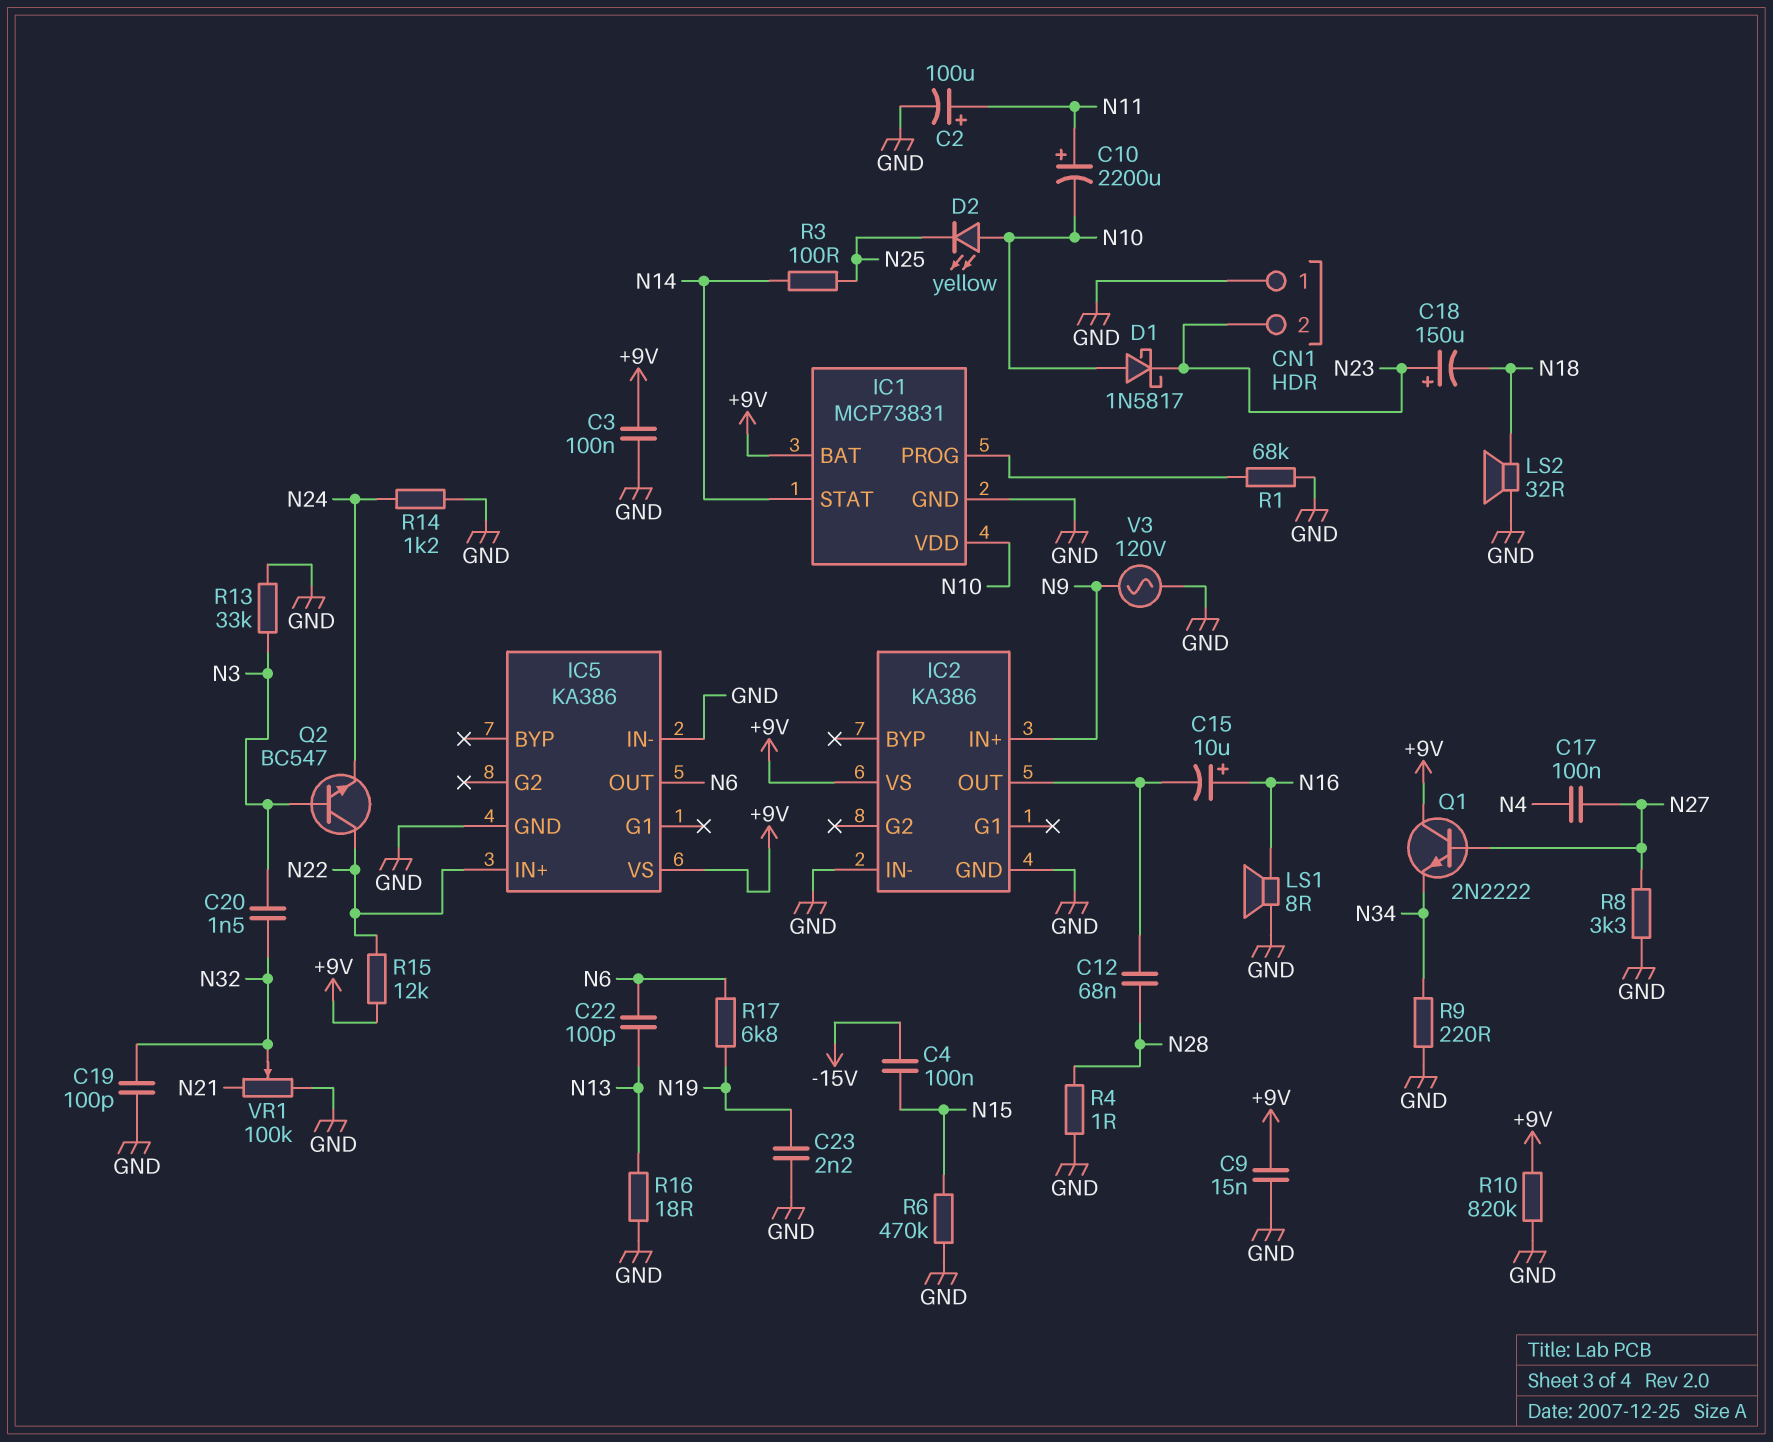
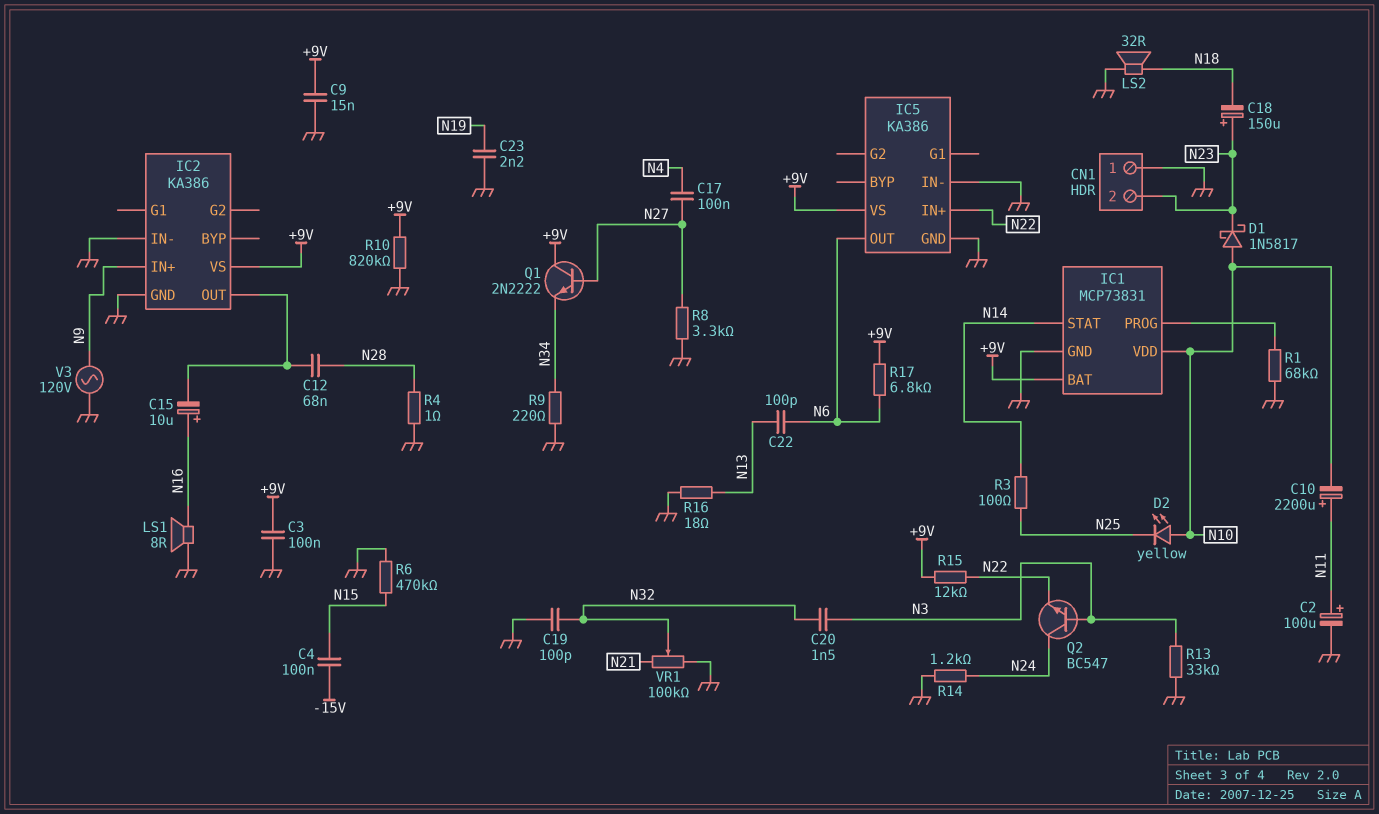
Q2: NPN BC547 (B N3, C N22, E N24) -> NPN BC547 (B N3, C N24, E N22)
R17: 6.8k (N6, N19) -> 6.8k (+9V, N6)

